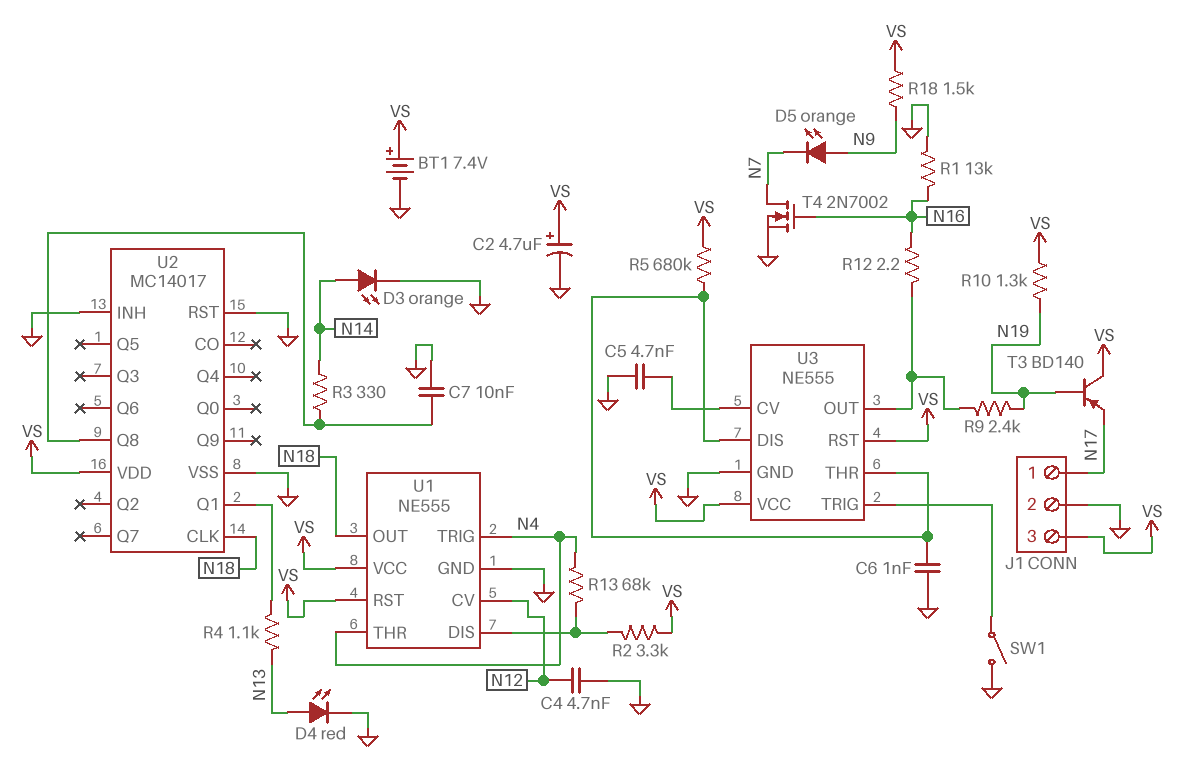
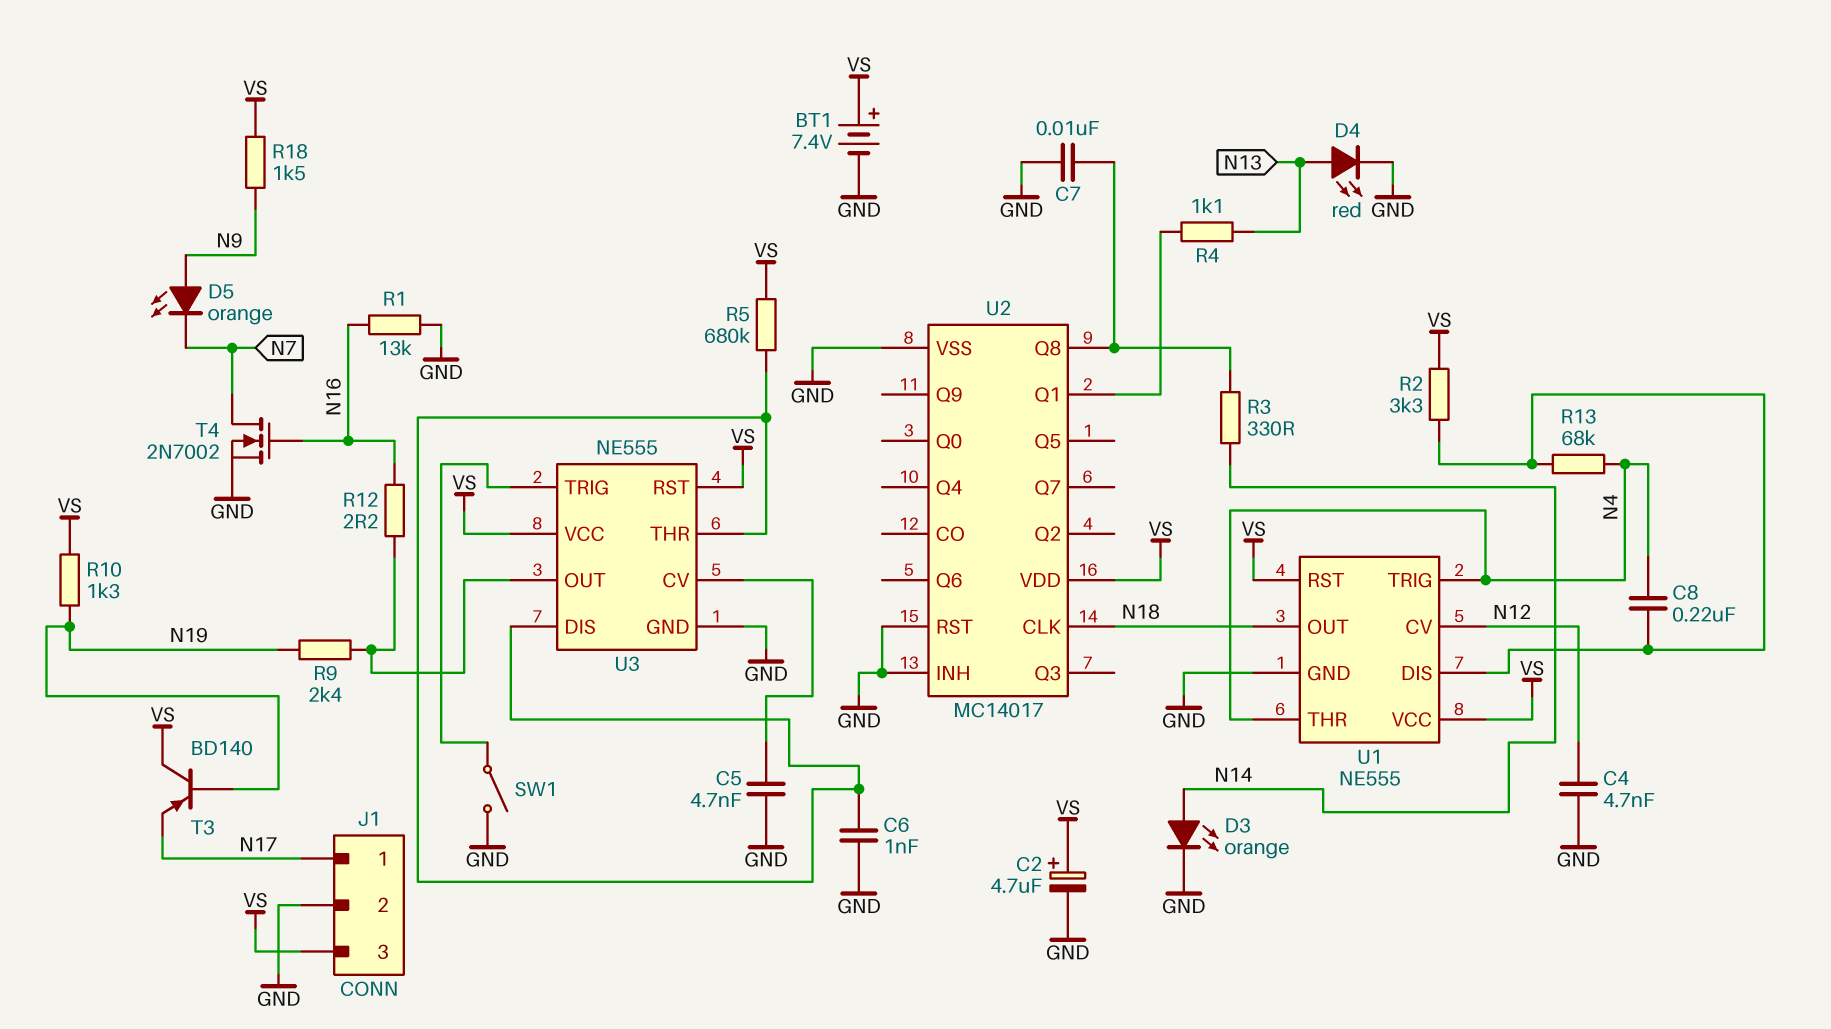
C8: none -> 220nF (N4, U1/DIS)

